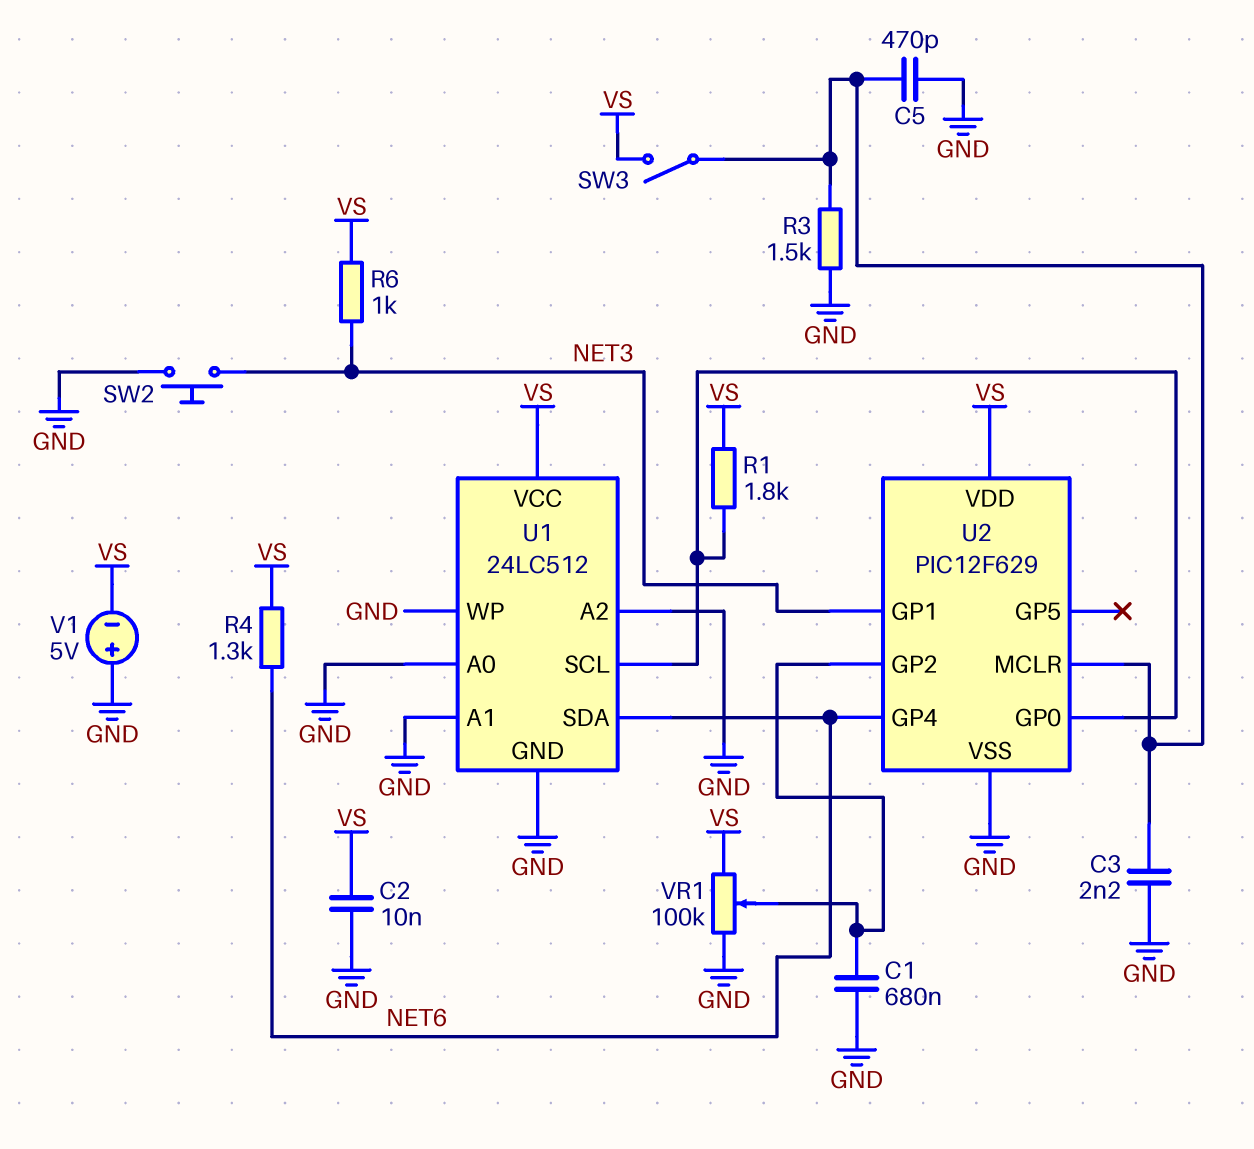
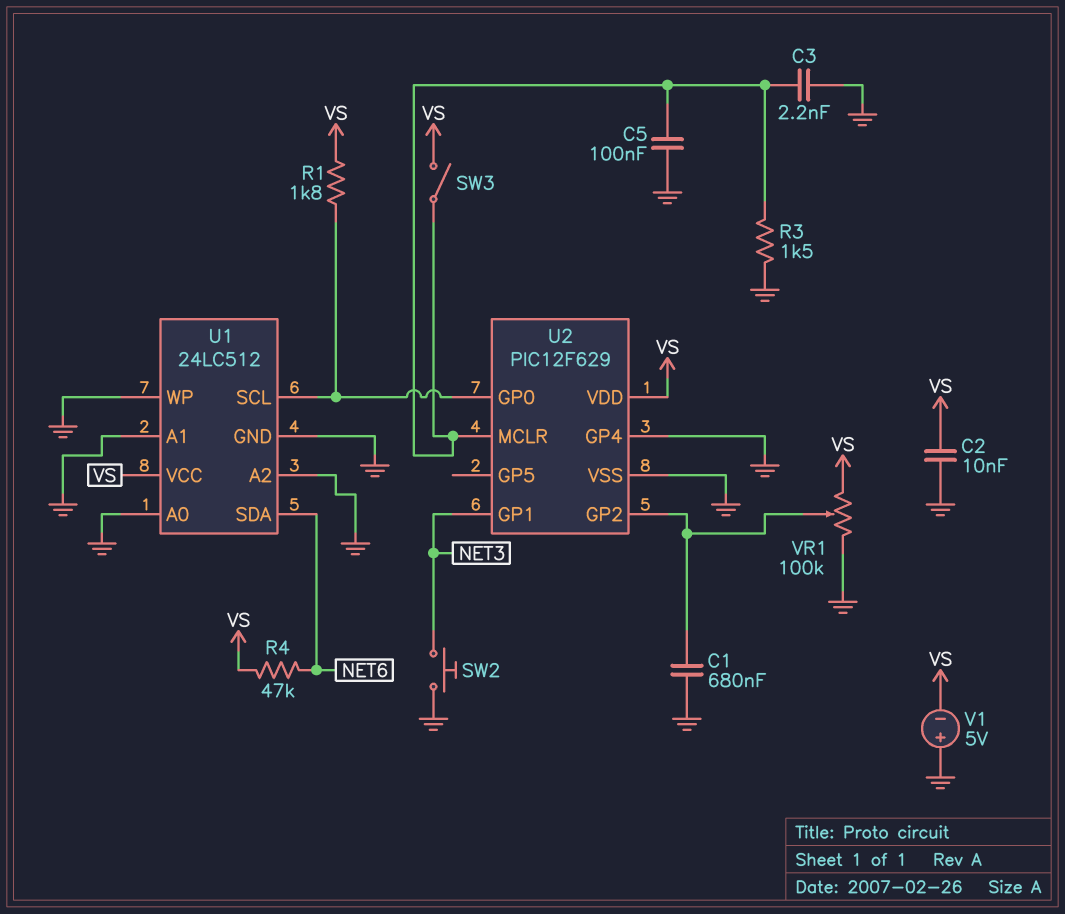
C5: 470pF (GND, U2/MCLR) -> 100nF (GND, U2/MCLR)
R4: 1.3k (NET6, VS) -> 47k (NET6, VS)
R6: 1k (NET3, VS) -> none
U2 pin GP4: NET6 -> GND

